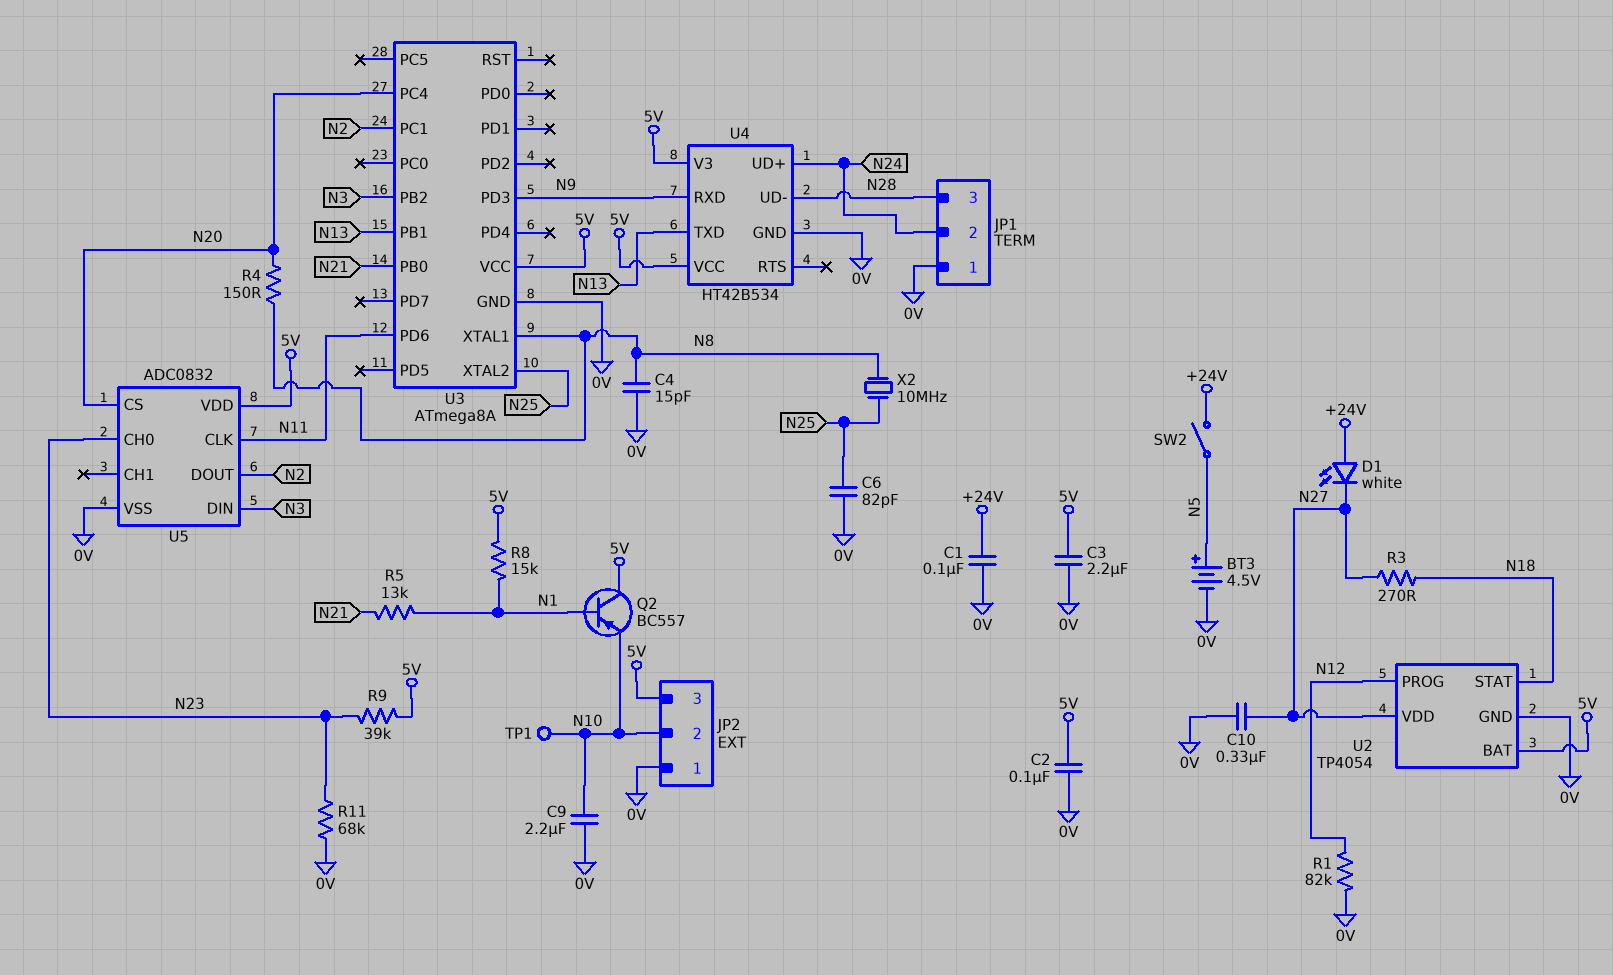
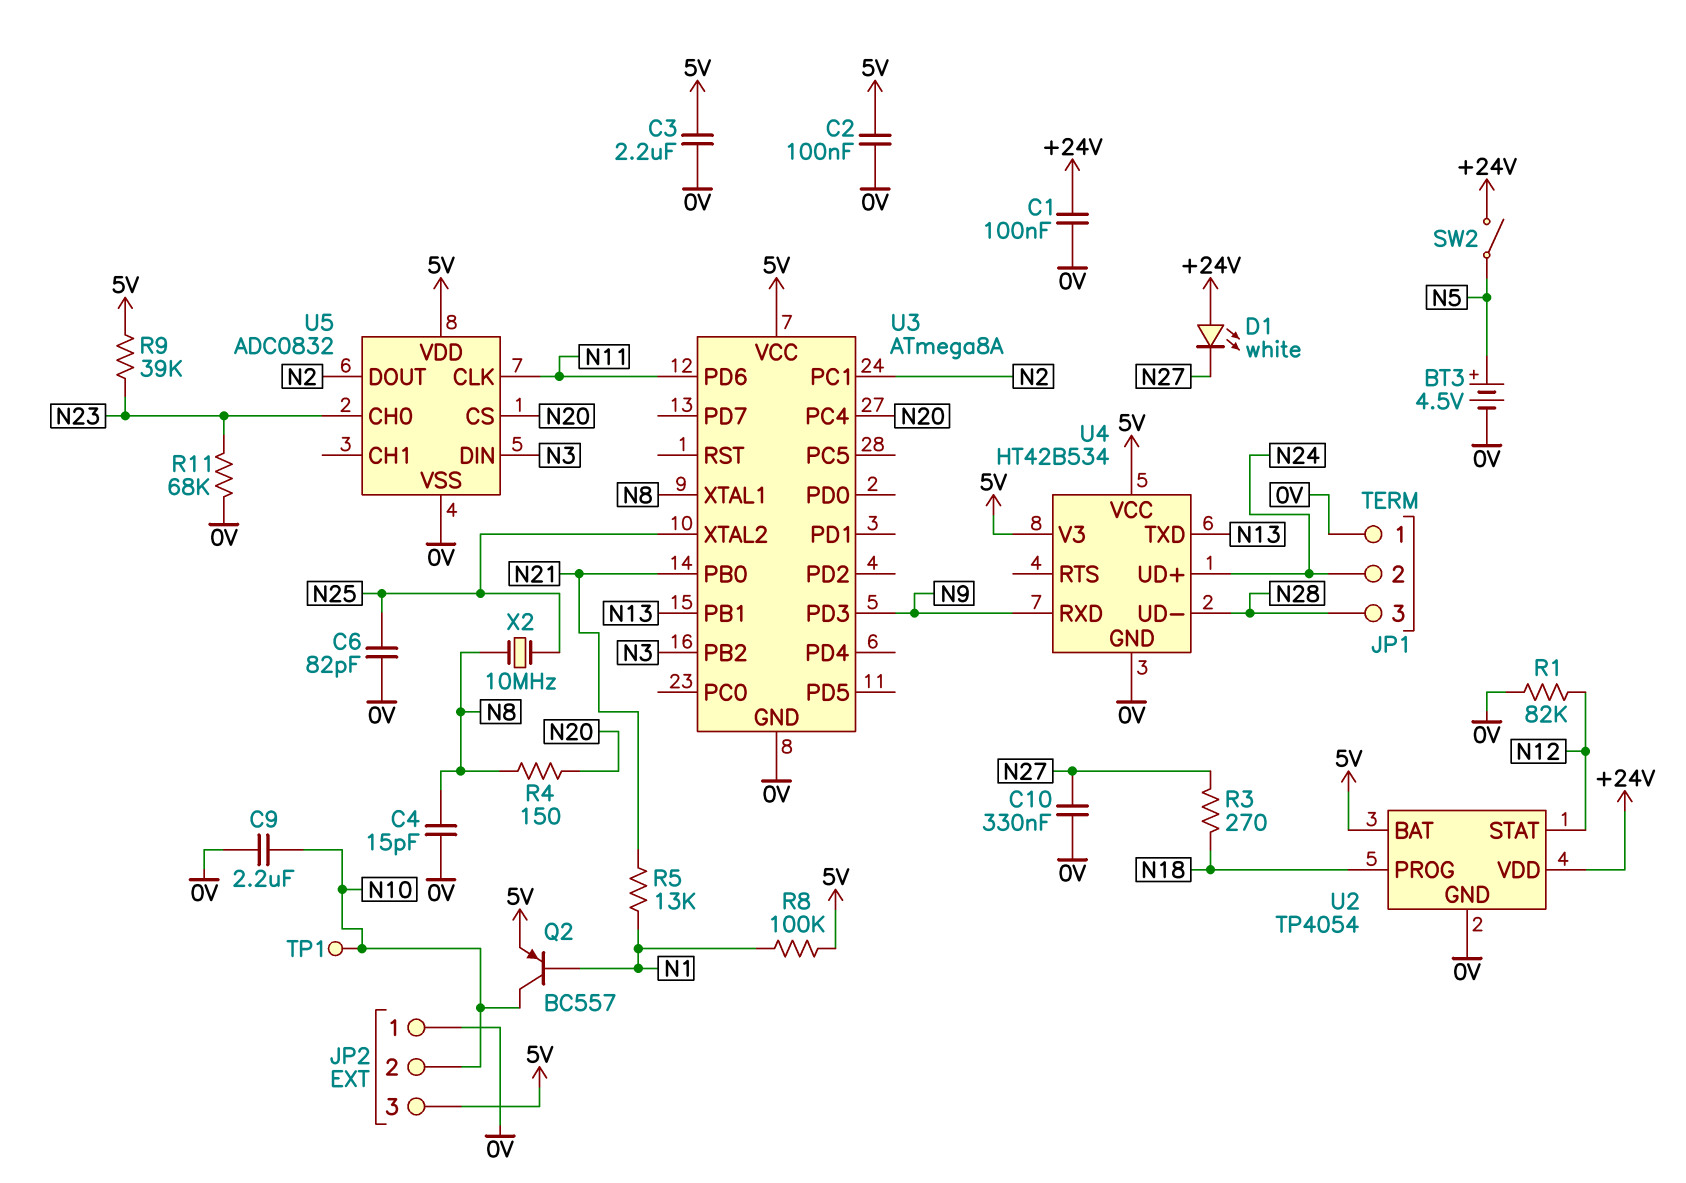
Q2: PNP BC557 (B N1, C 5V, E N10) -> PNP BC557 (B N1, C N10, E 5V)
R8: 15k (5V, N1) -> 100k (5V, N1)
U2 pin PROG: N12 -> N18
U2 pin STAT: N18 -> N12
U2 pin VDD: N27 -> +24V

